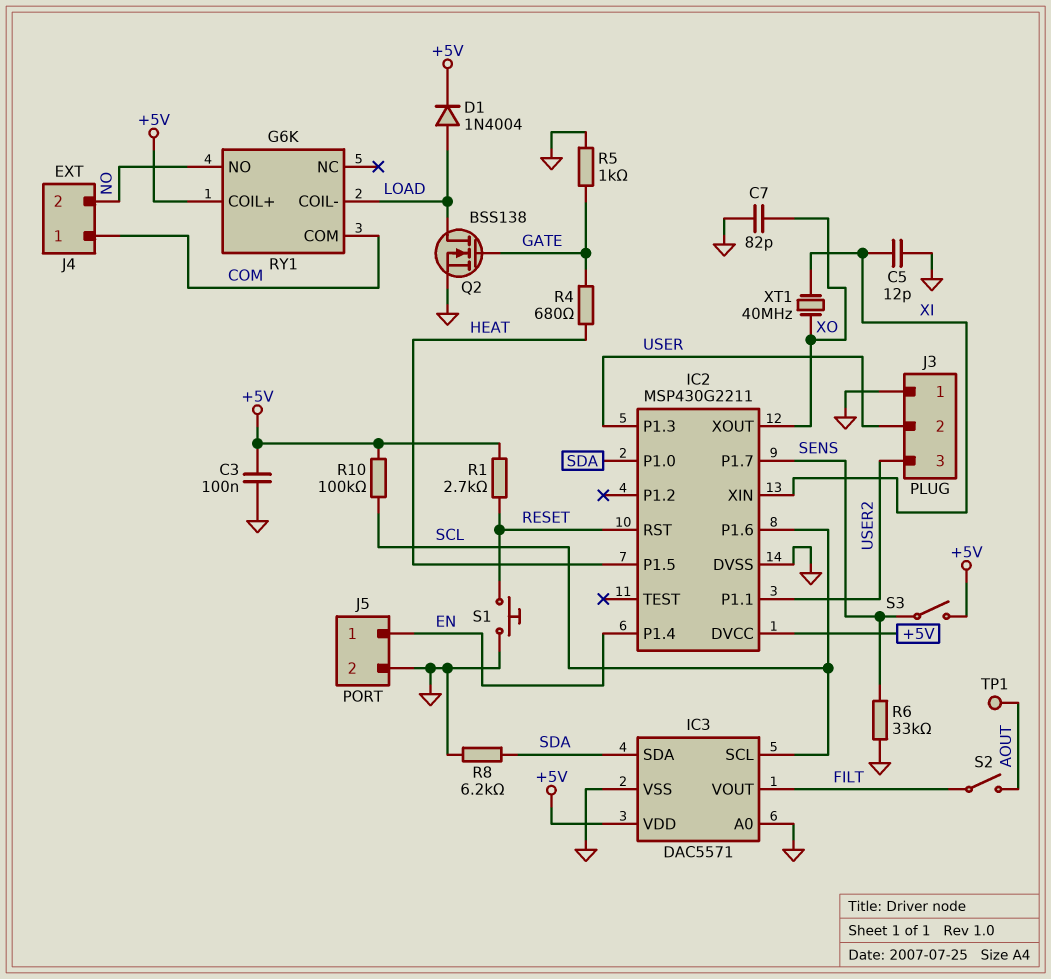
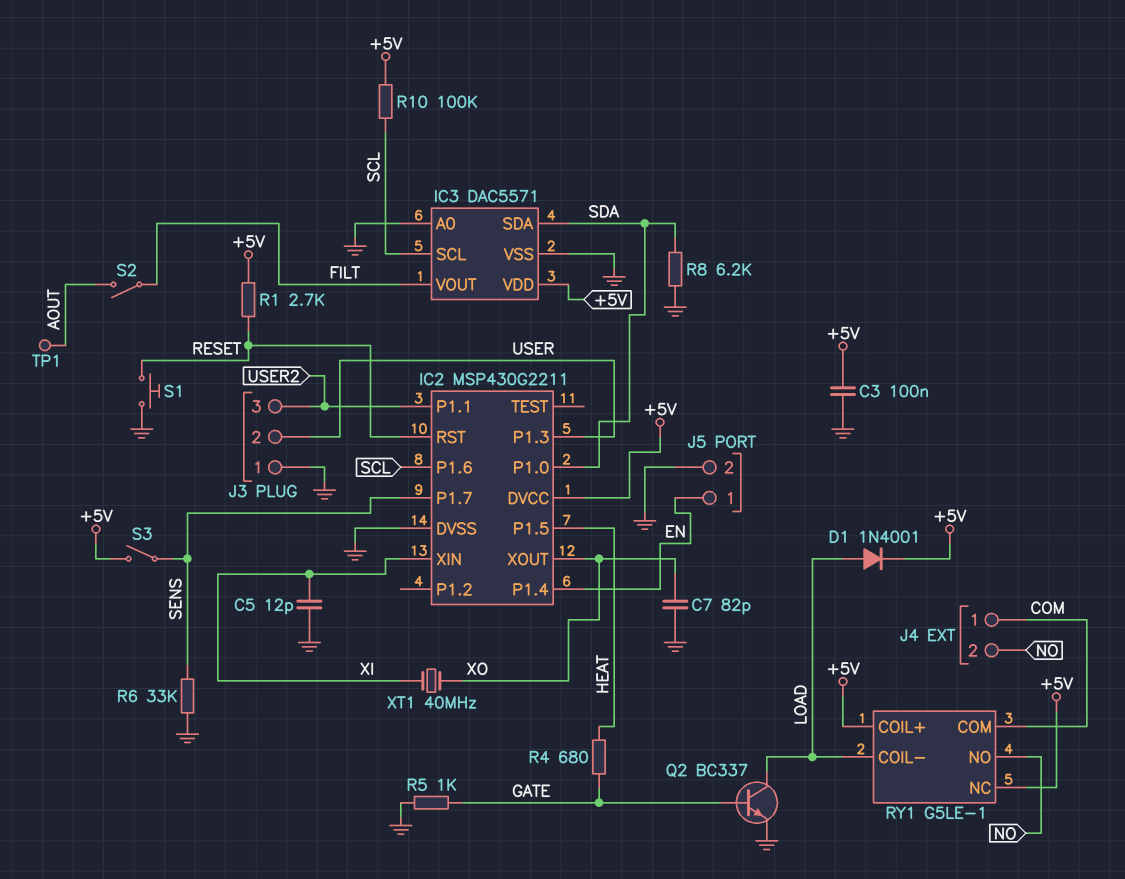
D1: diode 1N4004 (A LOAD, K +5V) -> diode 1N4001 (A LOAD, K +5V)
Q2: NMOS BSS138 (G GATE, D LOAD, S GND) -> NPN BC337 (B GATE, C LOAD, E GND)
RY1: G6K -> G5LE-1
RY1 pin NC: none -> +5V

